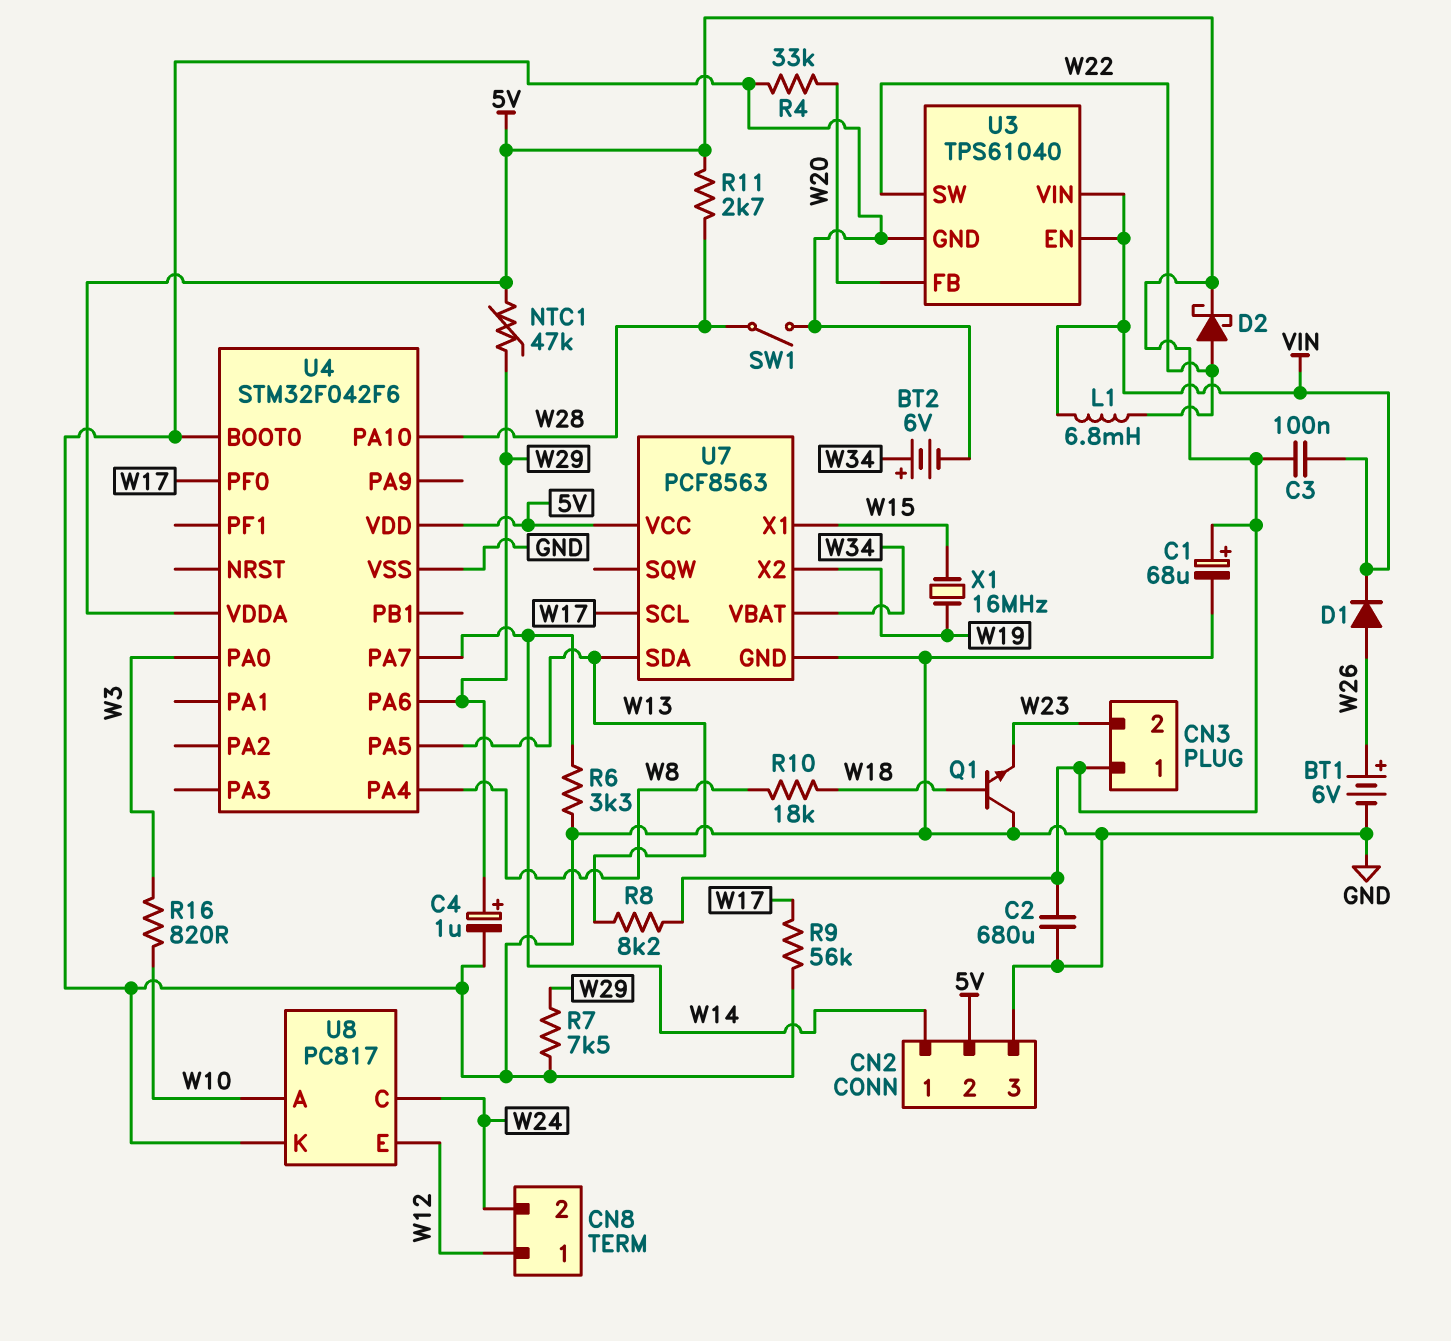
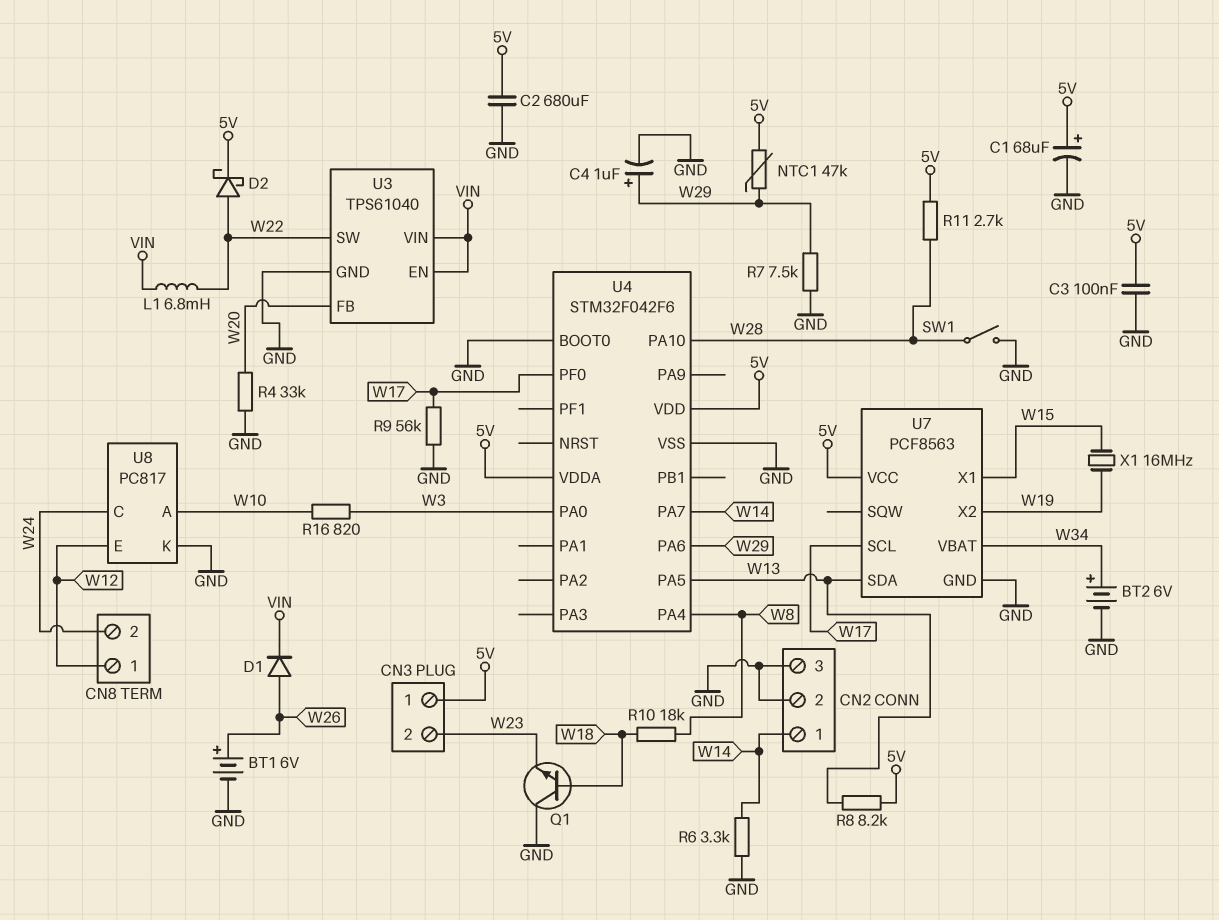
C3: 100nF (5V, VIN) -> 100nF (5V, GND)
CN2 pin 2: 5V -> GND

